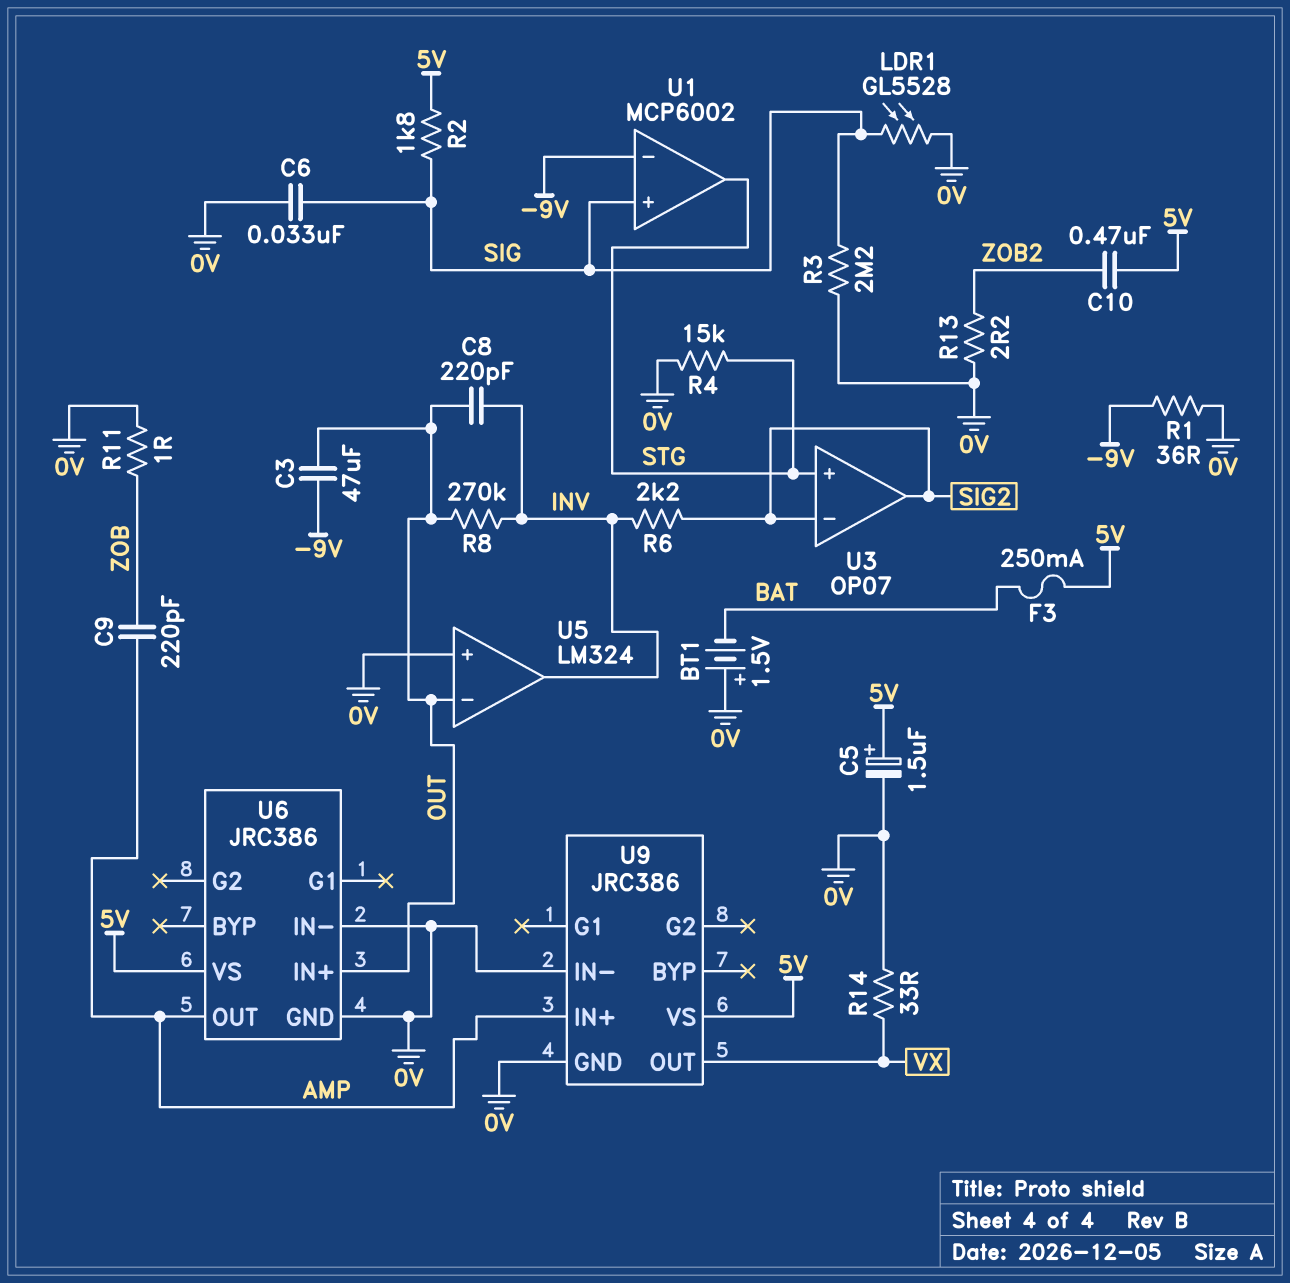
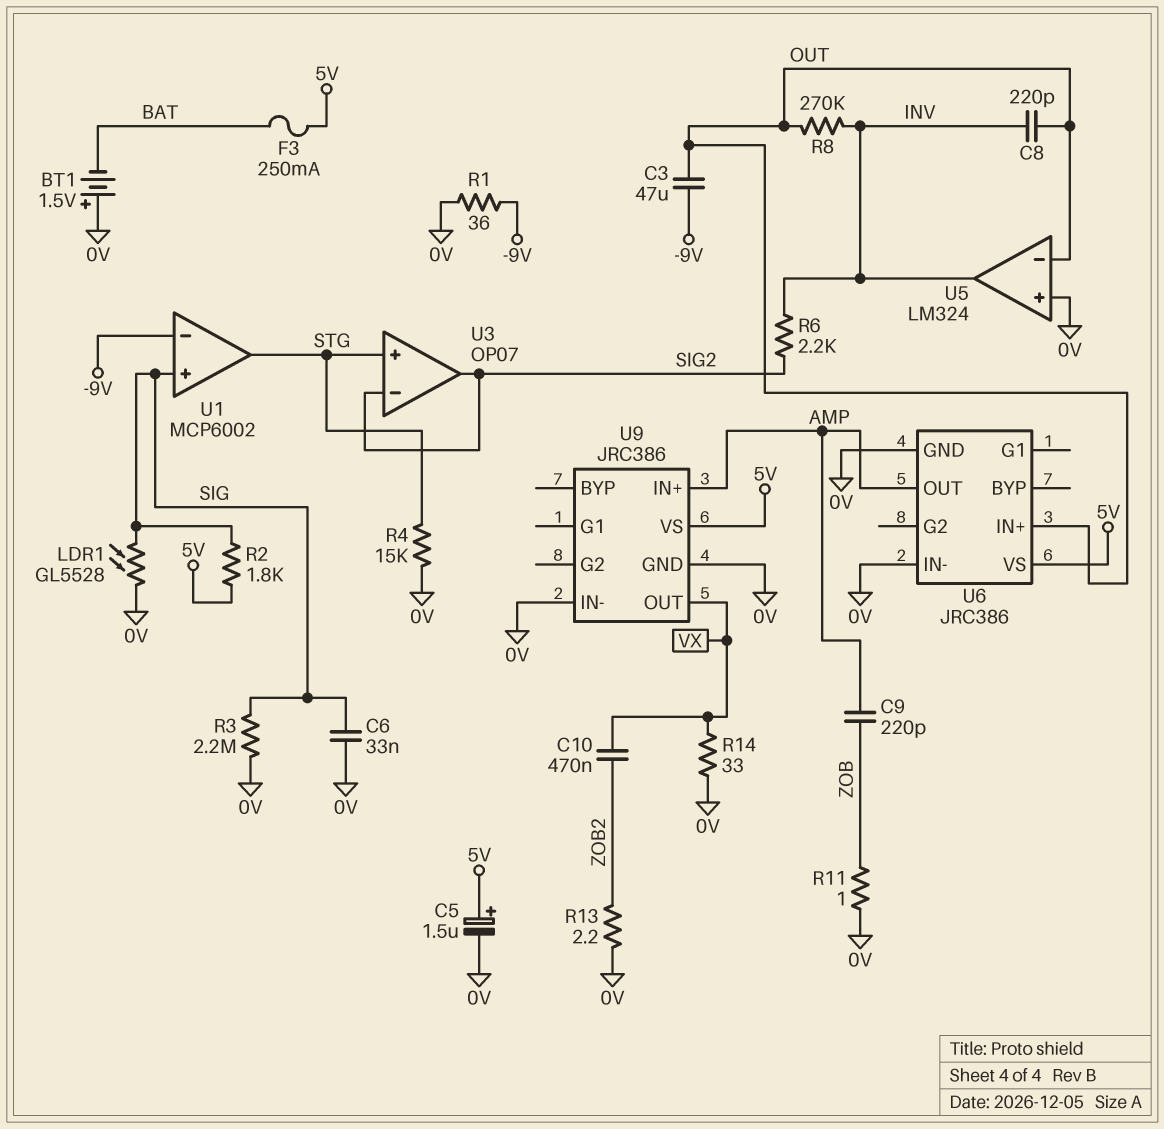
C10: 470nF (5V, ZOB2) -> 470nF (VX, ZOB2)

